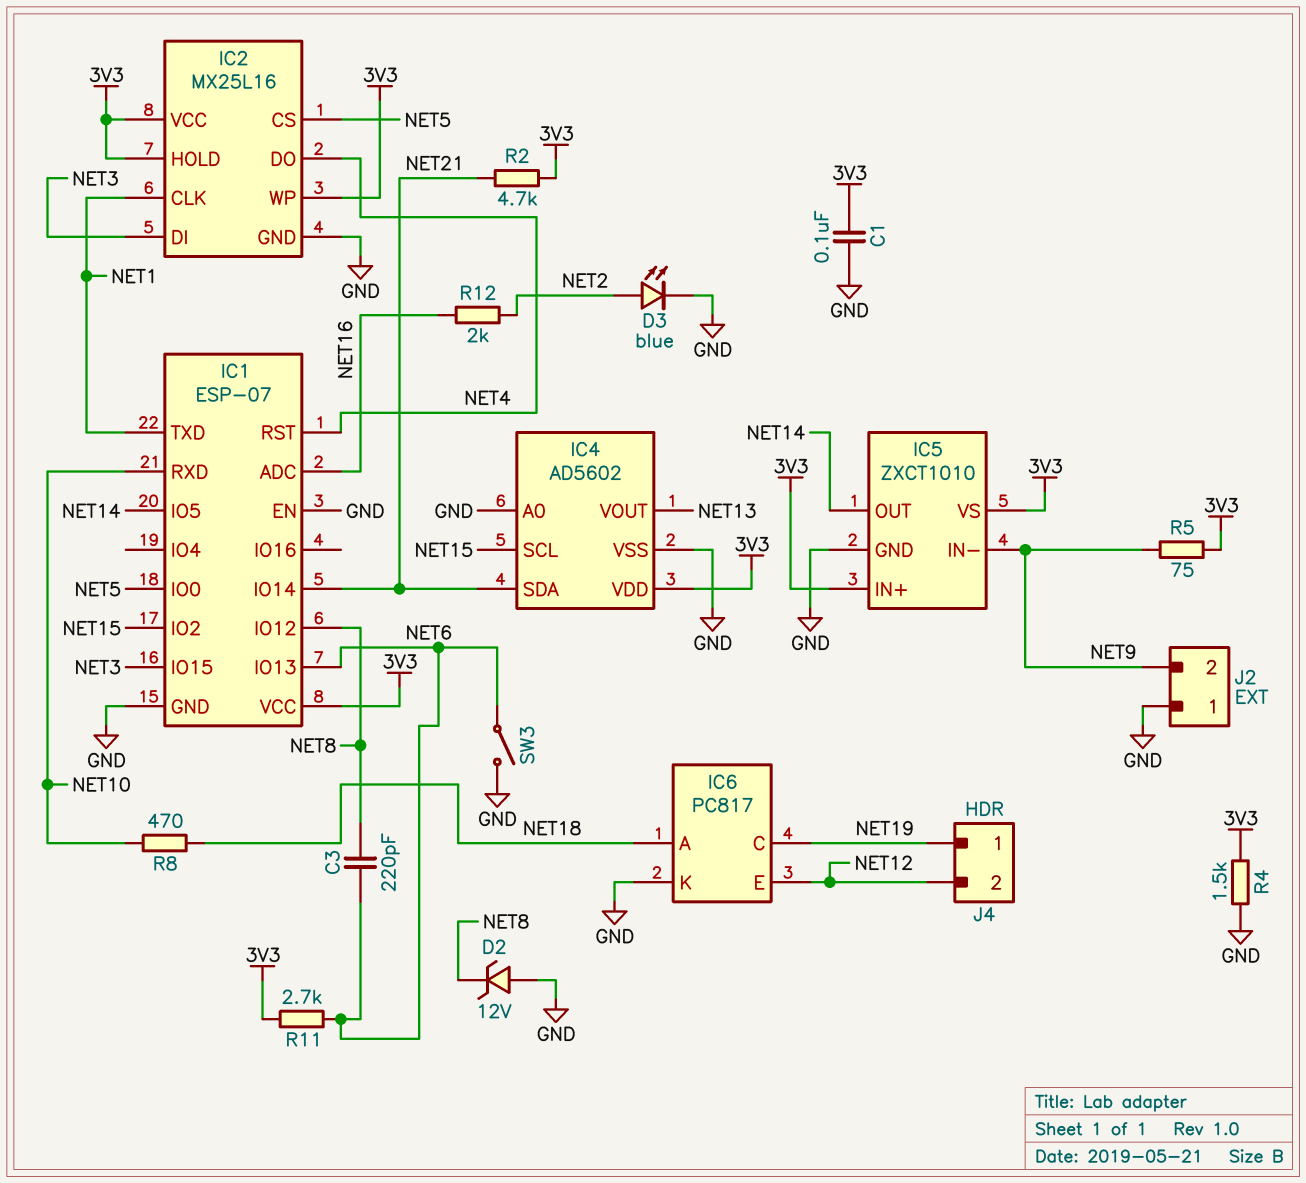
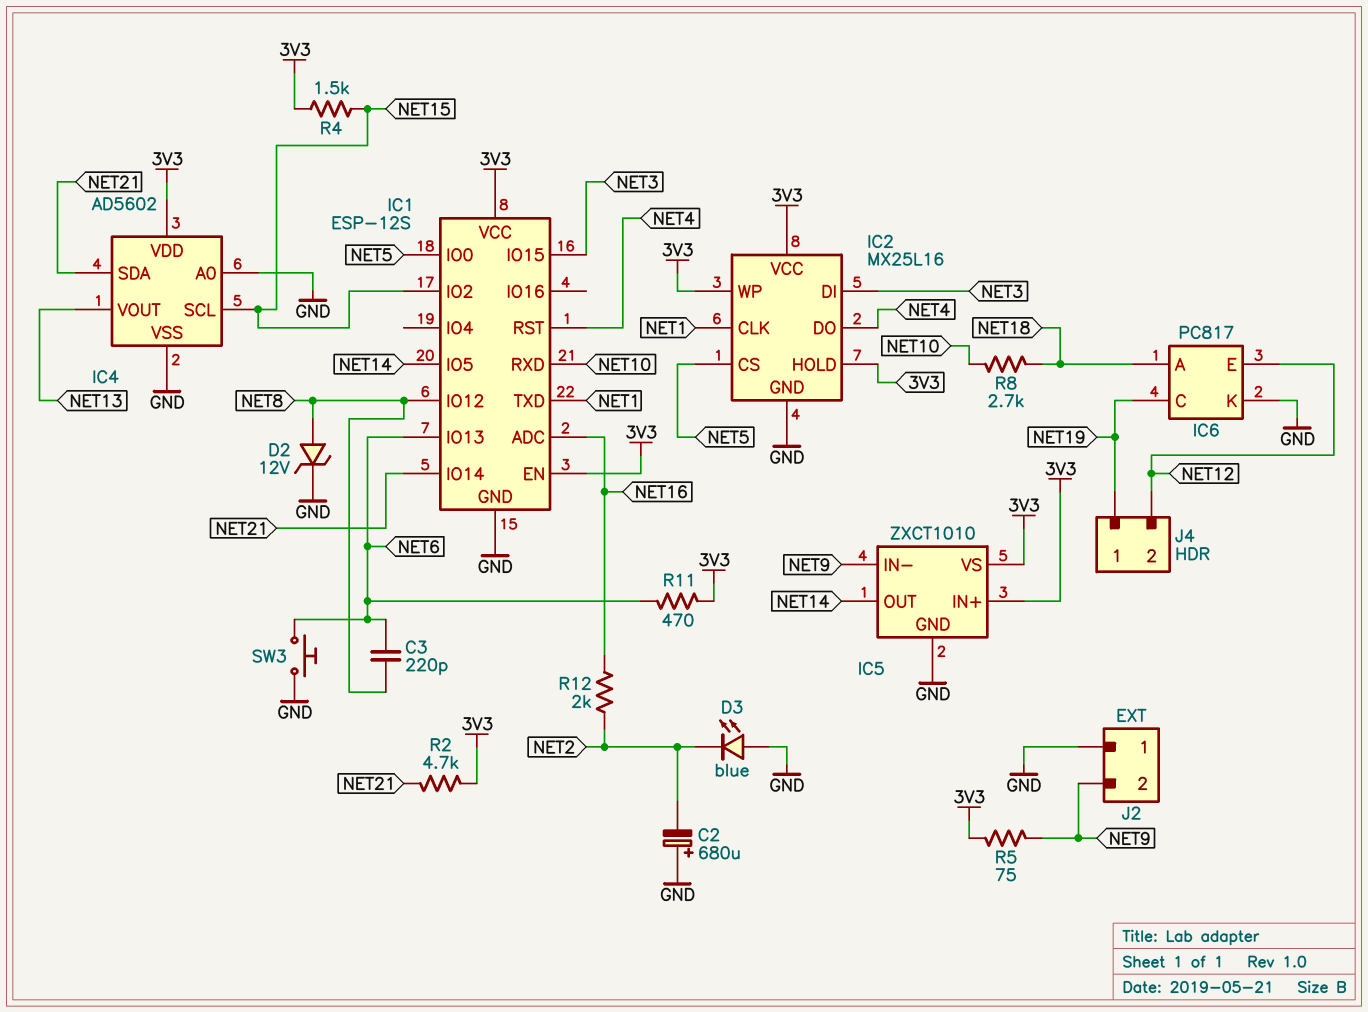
C1: 100nF (3V3, GND) -> none
C2: none -> 680uF (plus GND, minus NET2)
D2: zener 12V (A GND, K NET8) -> zener 12V (A NET8, K GND)
D3: LED blue (A NET2, K GND) -> LED blue (A GND, K NET2)
IC1: ESP-07 -> ESP-12S
IC1 pin EN: GND -> 3V3
R4: 1.5k (3V3, GND) -> 1.5k (3V3, NET15)
R8: 470 (NET10, NET18) -> 2.7k (NET10, NET18)
R11: 2.7k (3V3, NET6) -> 470 (3V3, NET6)
SW3: switch (GND, NET6) -> button (GND, NET6)

